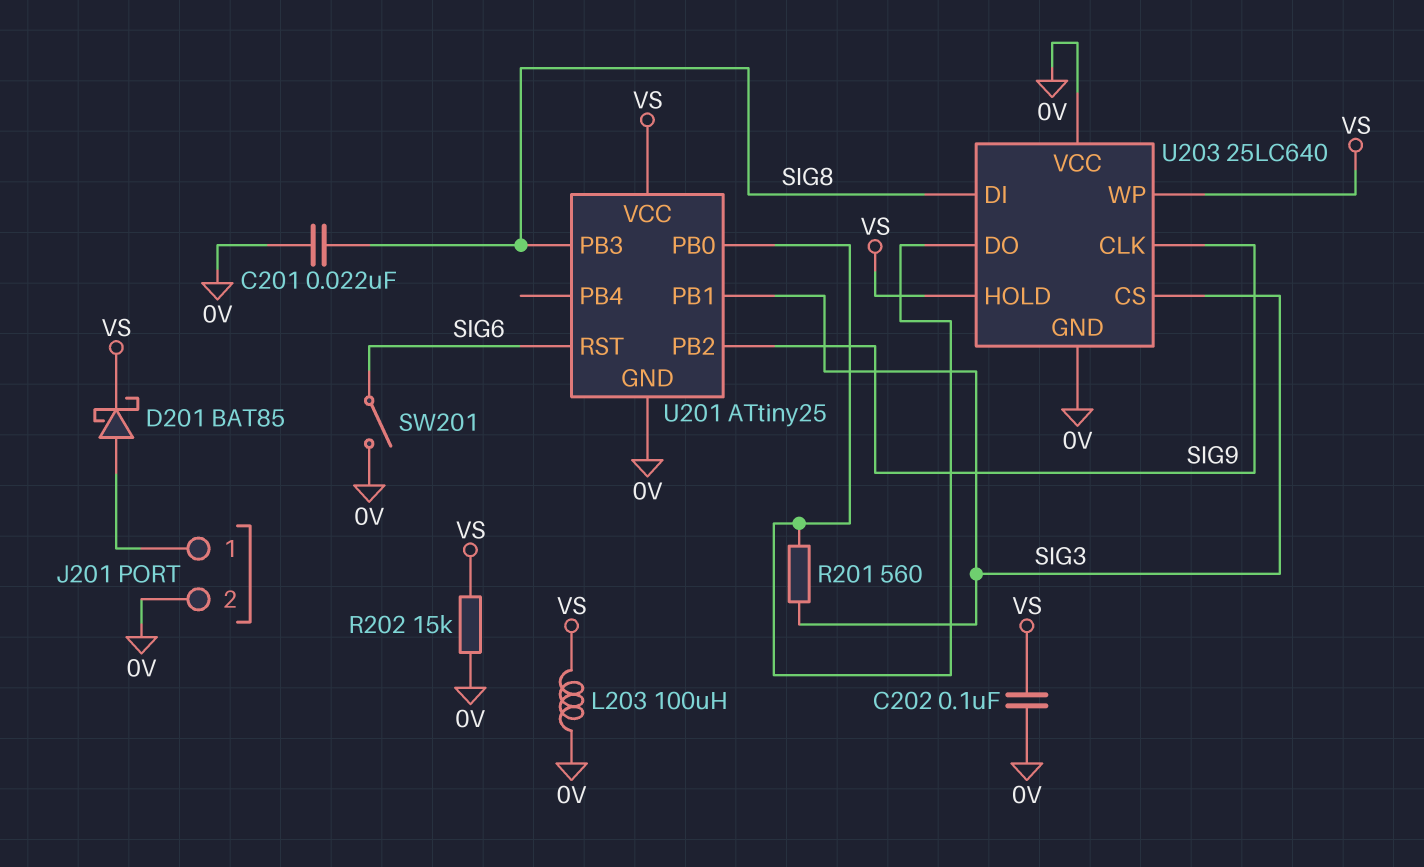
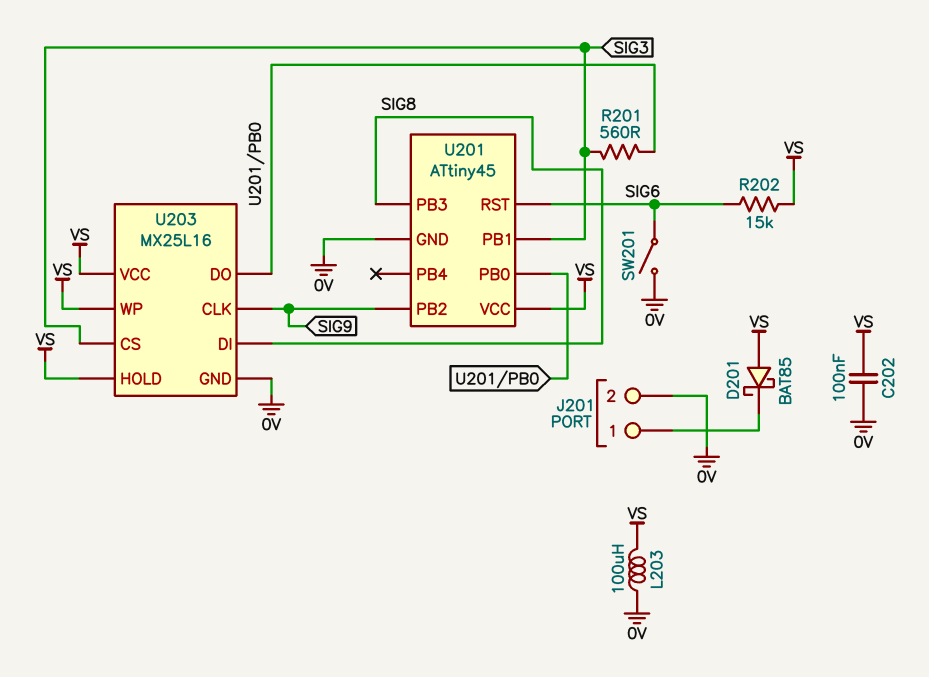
C201: 22nF (0V, SIG8) -> none
D201: schottky BAT85 (A J201/1, K VS) -> schottky BAT85 (A VS, K J201/1)
R202: 15k (0V, VS) -> 15k (SIG6, VS)
U201: ATtiny25 -> ATtiny45
U203: 25LC640 -> MX25L16
U203 pin VCC: 0V -> VS

